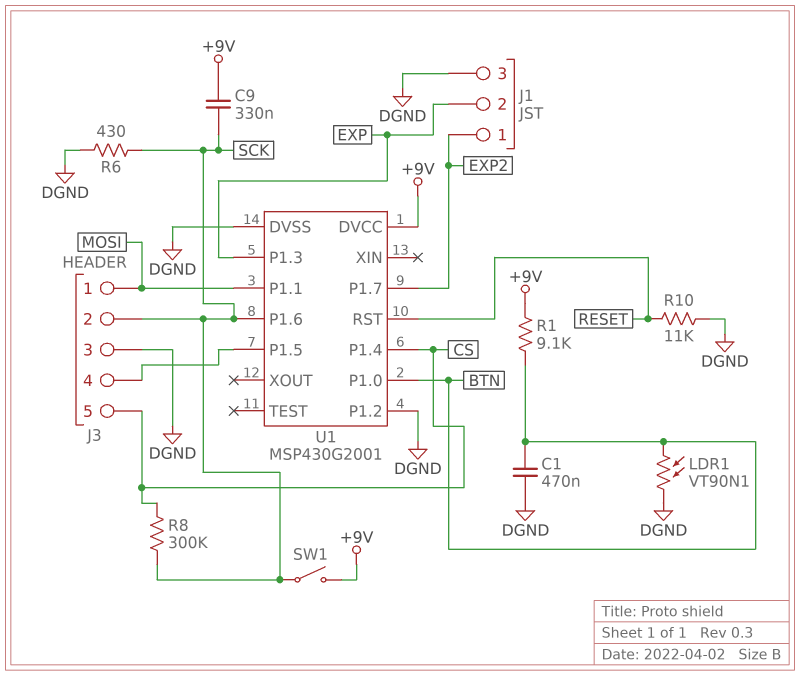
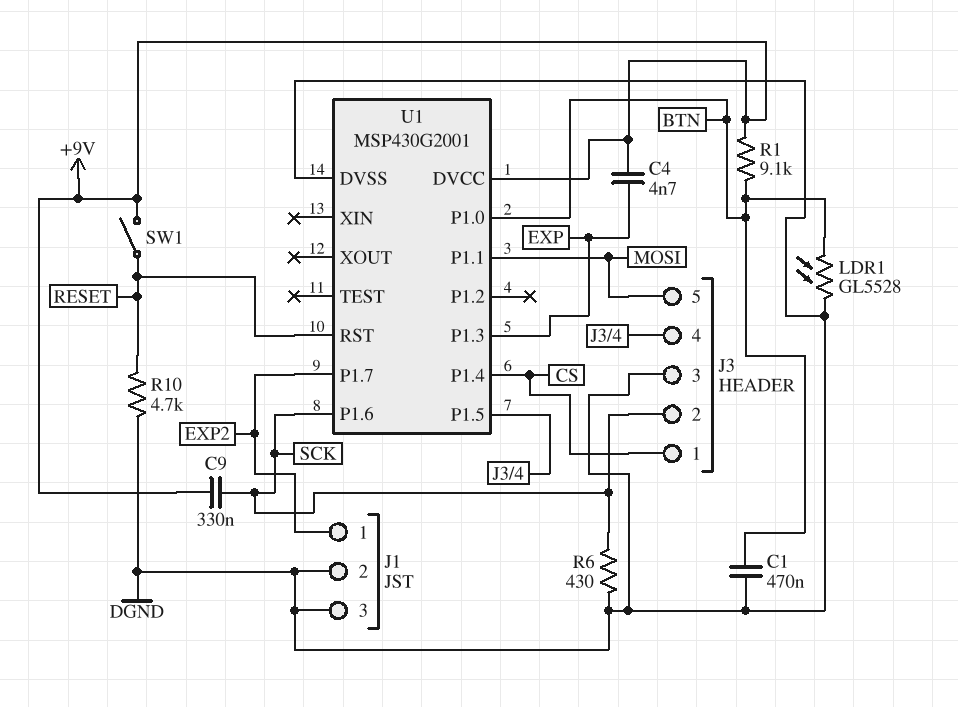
C4: none -> 4.7nF (+9V, EXP)
J1 pin 2: EXP -> DGND
J3 pin 1: MOSI -> CS
J3 pin 5: CS -> MOSI
LDR1: VT90N1 (BTN, DGND) -> GL5528 (BTN, DGND)
R8: 300k (CS, SCK) -> none
R10: 11k (DGND, RESET) -> 4.7k (DGND, RESET)
SW1: switch (+9V, SCK) -> switch (+9V, RESET)
U1 pin P1.2: DGND -> none

